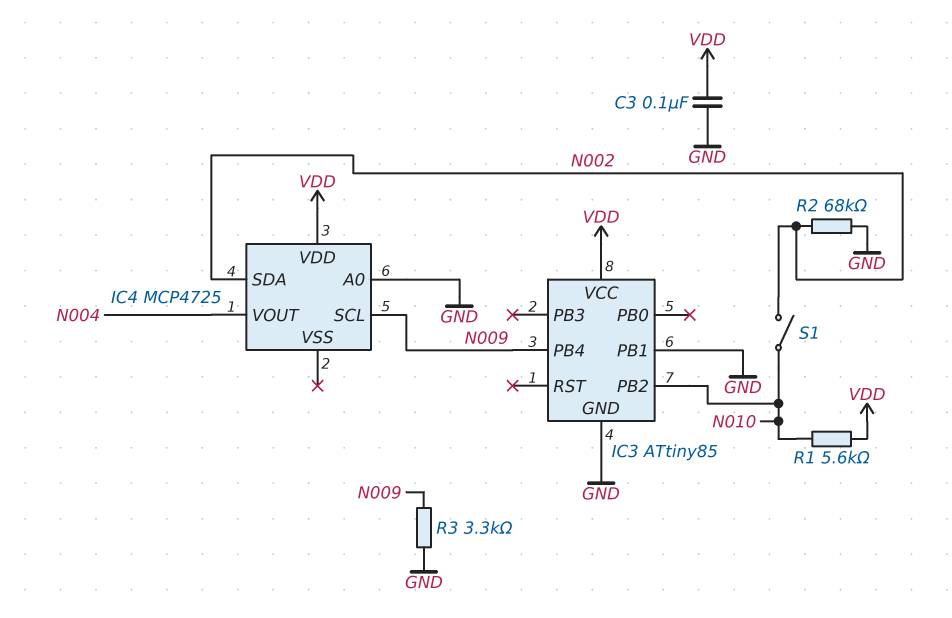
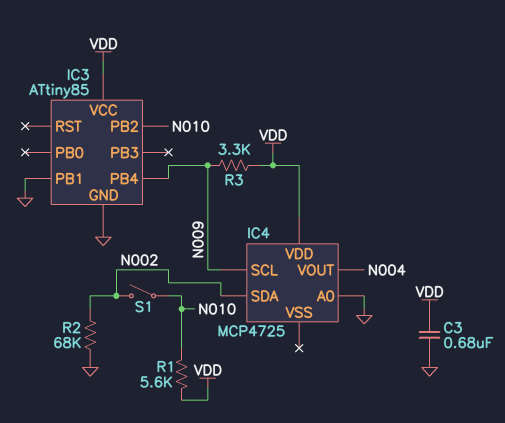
C3: 100nF (GND, VDD) -> 680nF (GND, VDD)
R3: 3.3k (GND, N009) -> 3.3k (N009, VDD)

